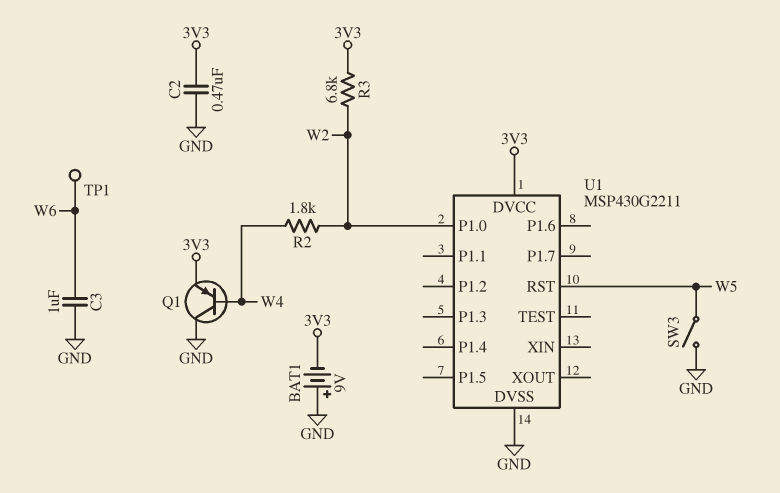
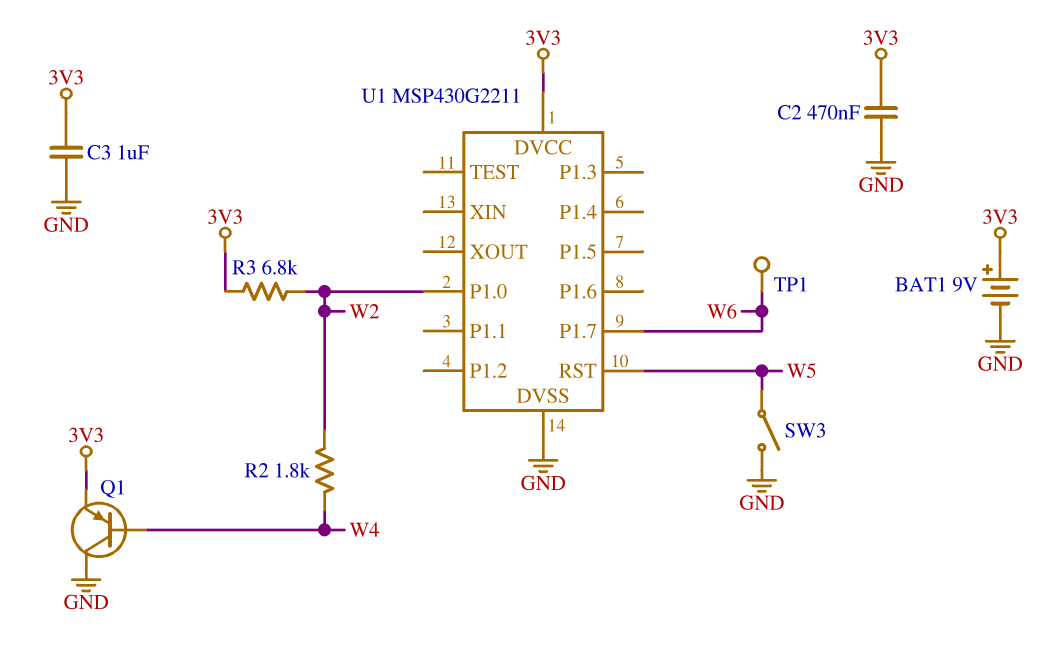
BAT1: 9V (plus GND, minus 3V3) -> 9V (plus 3V3, minus GND)
C3: 1uF (GND, W6) -> 1uF (3V3, GND)
U1 pin P1.7: none -> W6

